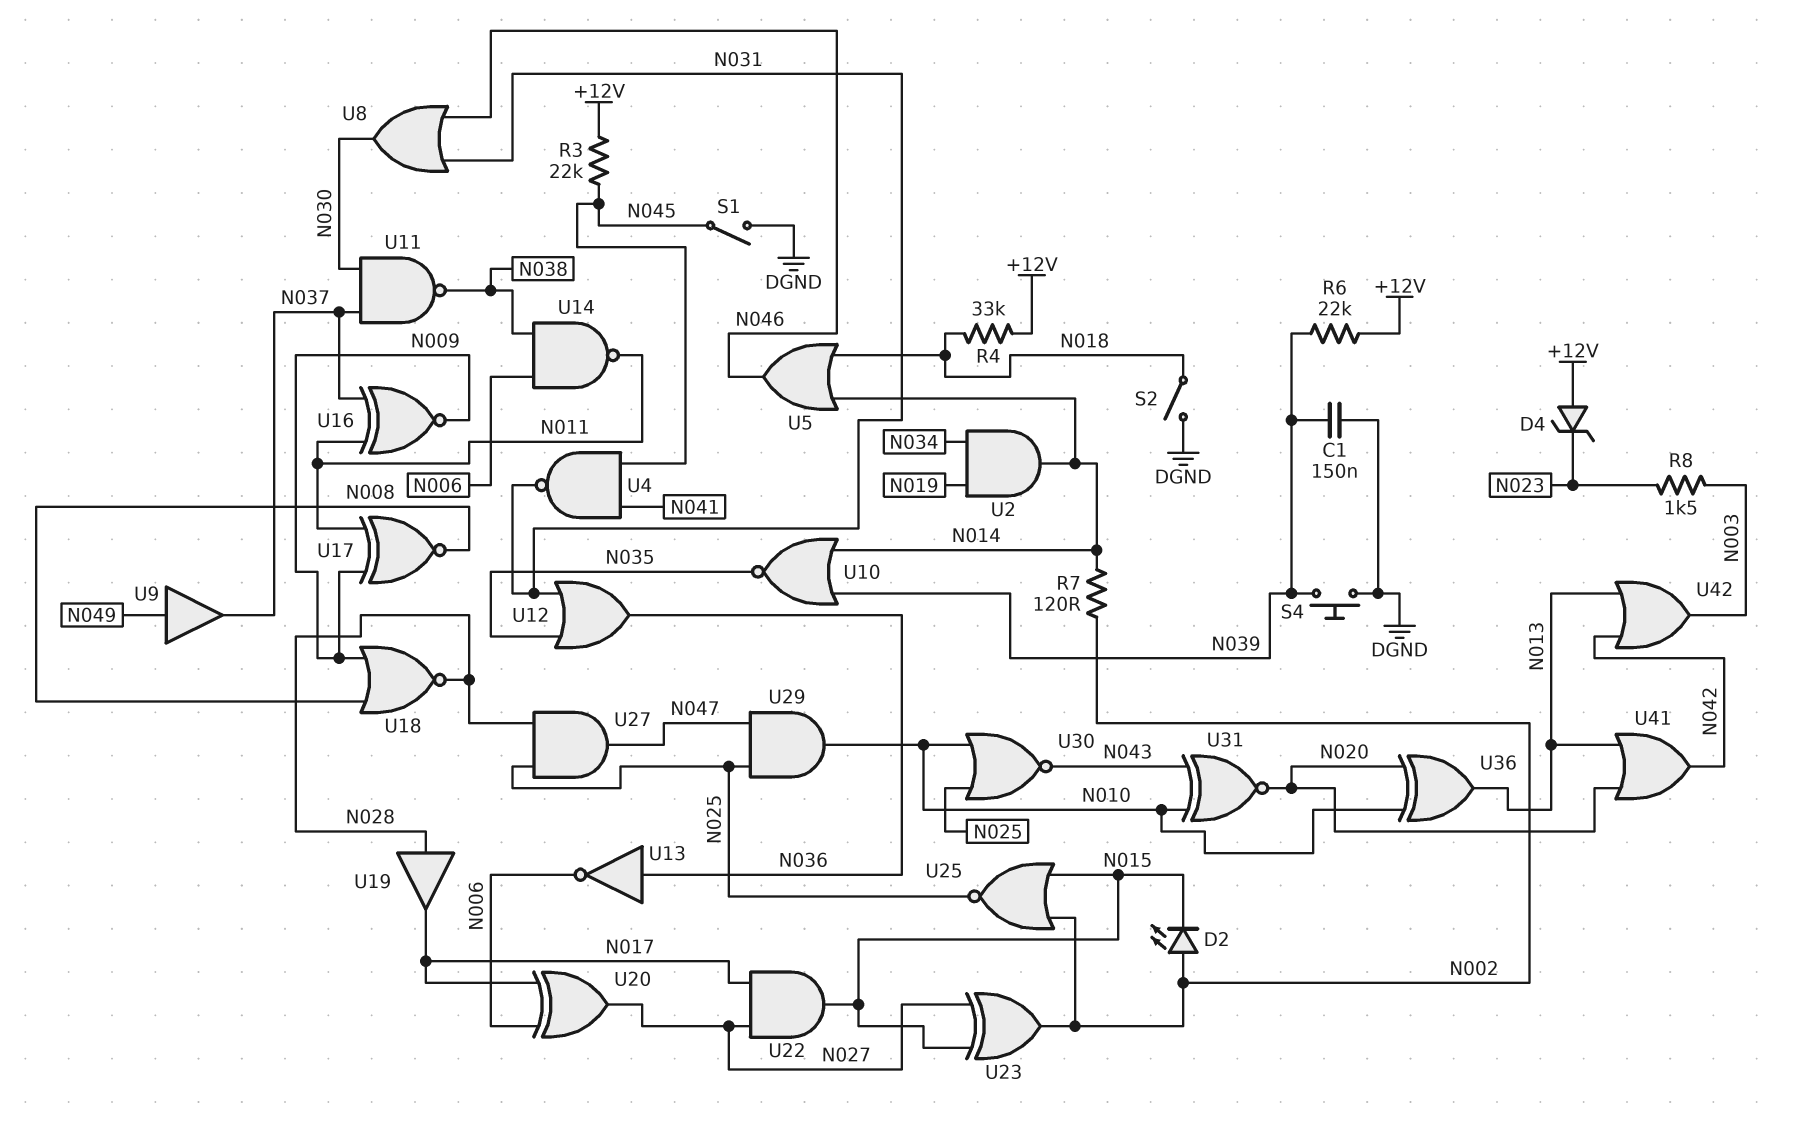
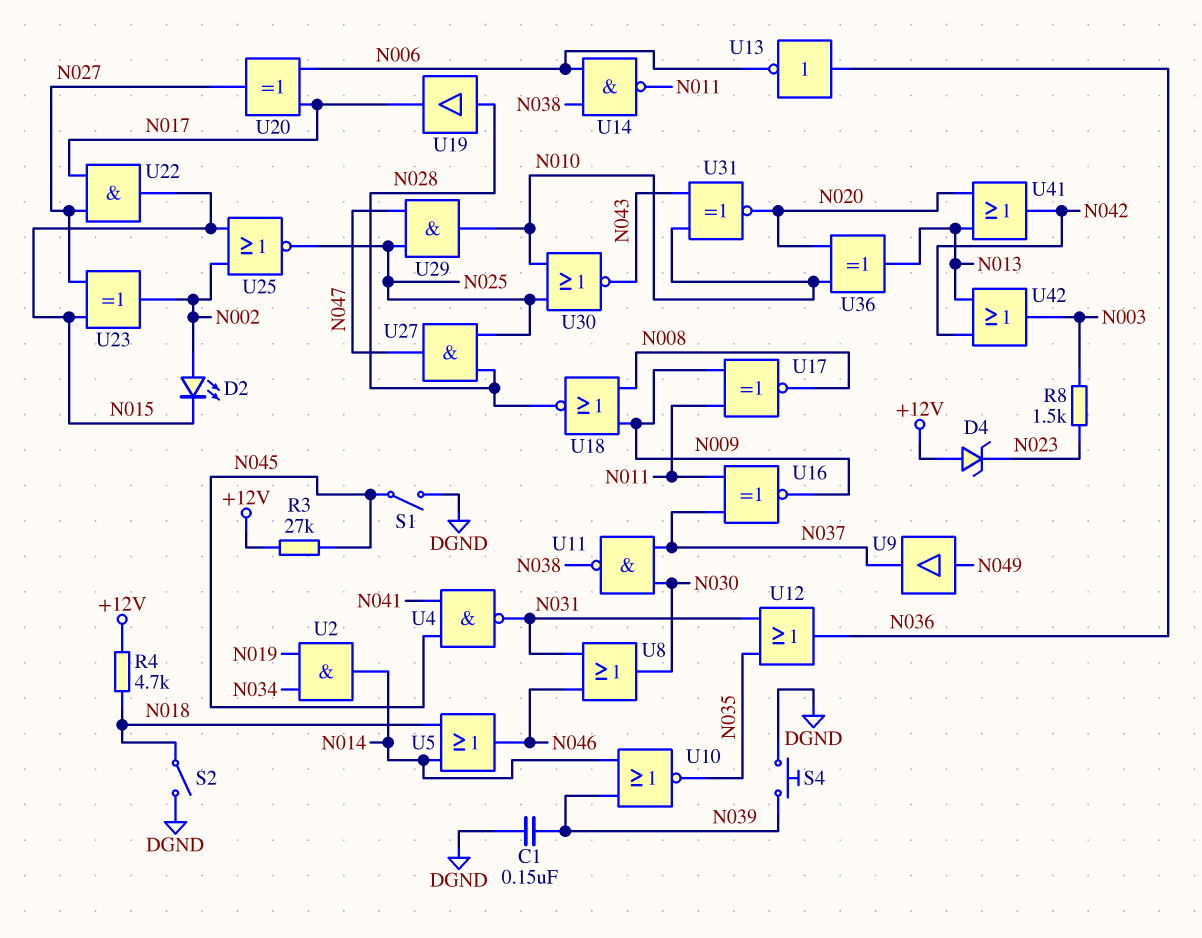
R3: 22k (+12V, N045) -> 27k (+12V, N045)
R4: 33k (+12V, N018) -> 4.7k (+12V, N018)
R6: 22k (+12V, N039) -> none
R7: 120 (N002, N014) -> none

